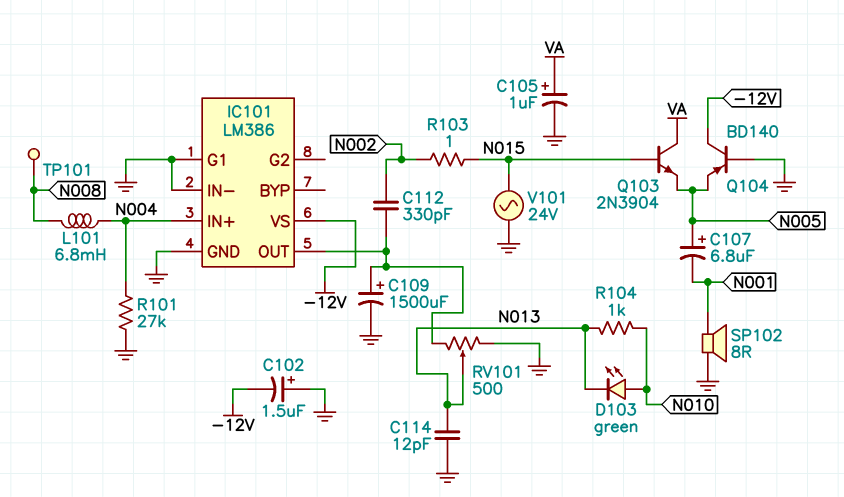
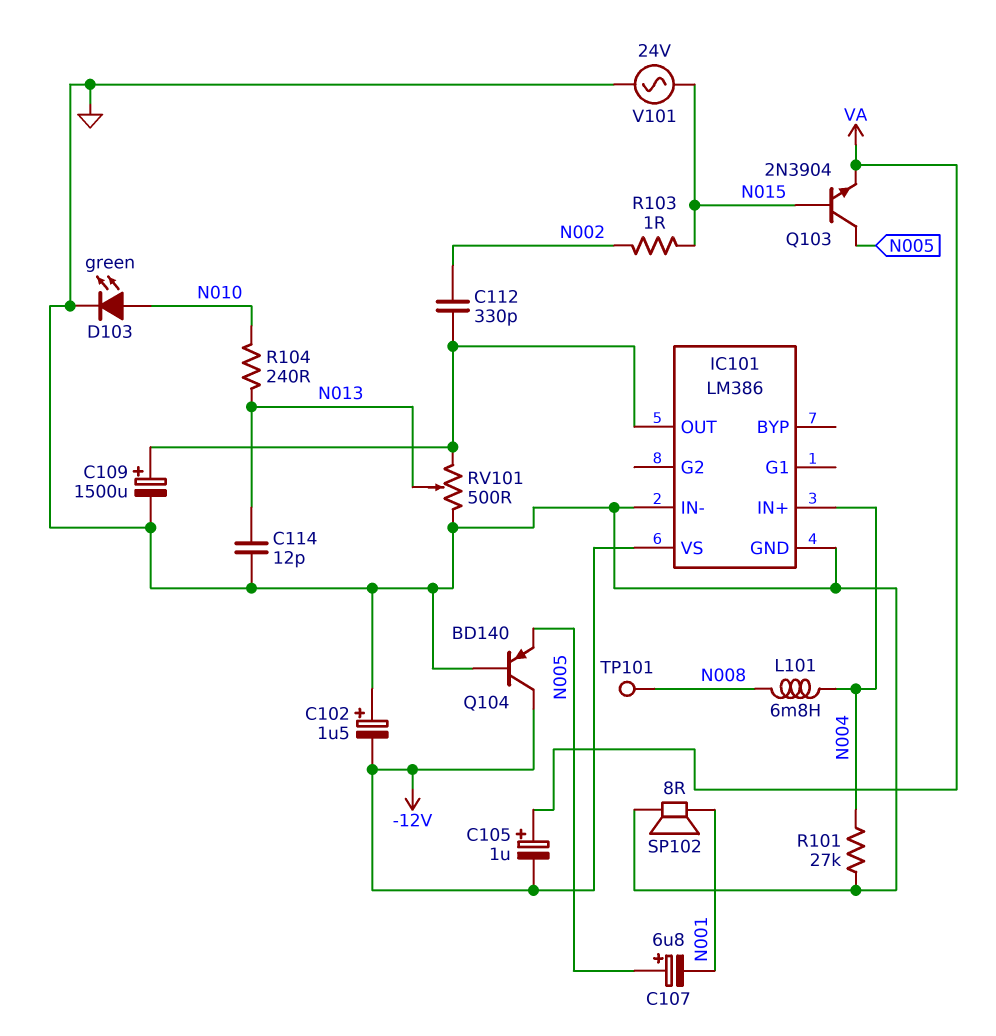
C105: 1uF (plus VA, minus GND) -> 1uF (plus VA, minus -12V)
D103: LED green (A N010, K N013) -> LED green (A N010, K GND)
IC101 pin G1: GND -> none
Q103: NPN 2N3904 (B N015, C VA, E N005) -> NPN 2N3904 (B N015, C N005, E VA)
R104: 1k (N010, N013) -> 240 (N010, N013)

